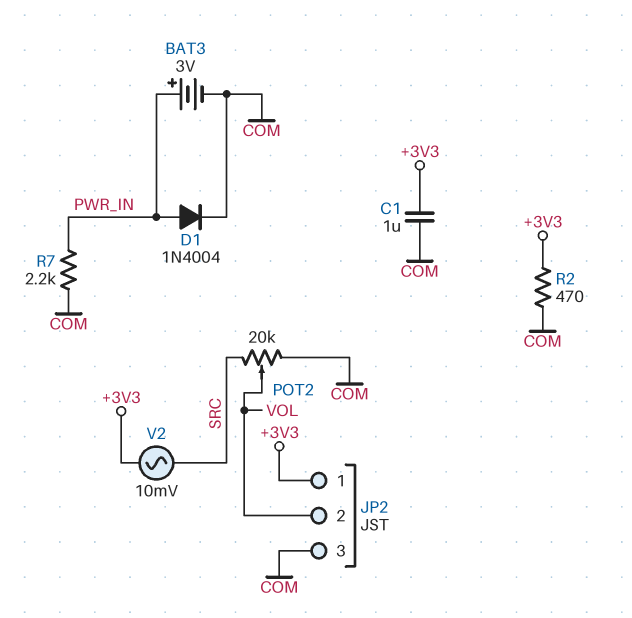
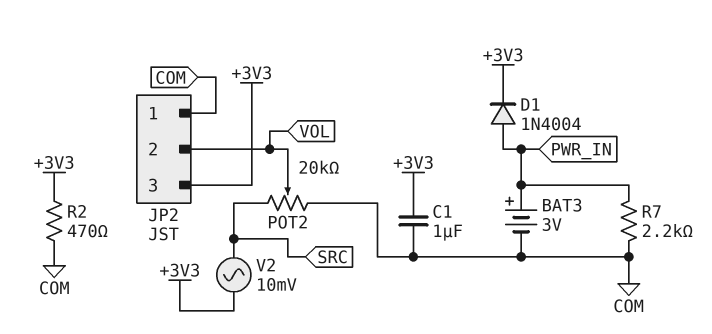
D1: diode 1N4004 (A PWR_IN, K COM) -> diode 1N4004 (A PWR_IN, K +3V3)
JP2 pin 1: +3V3 -> COM
JP2 pin 3: COM -> +3V3

